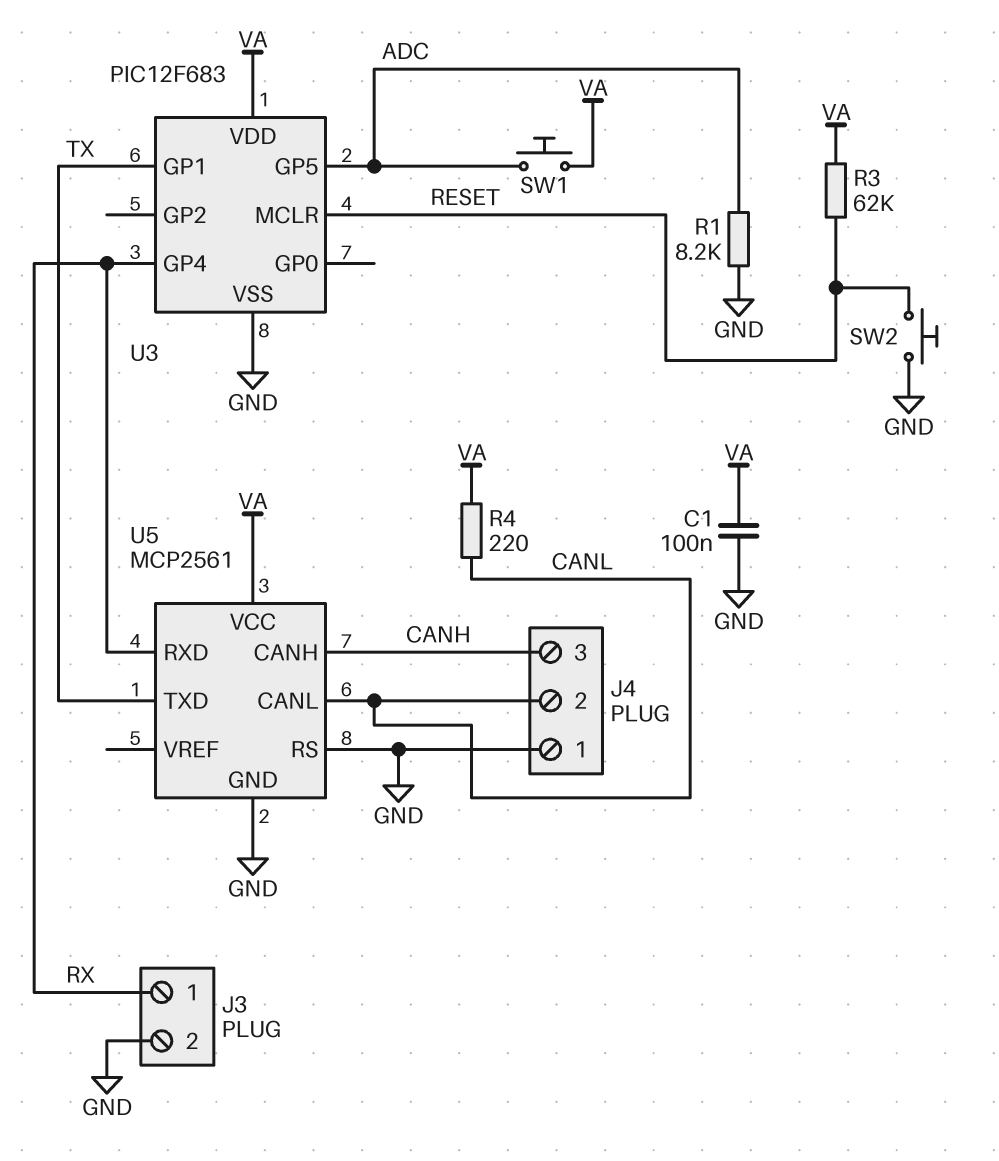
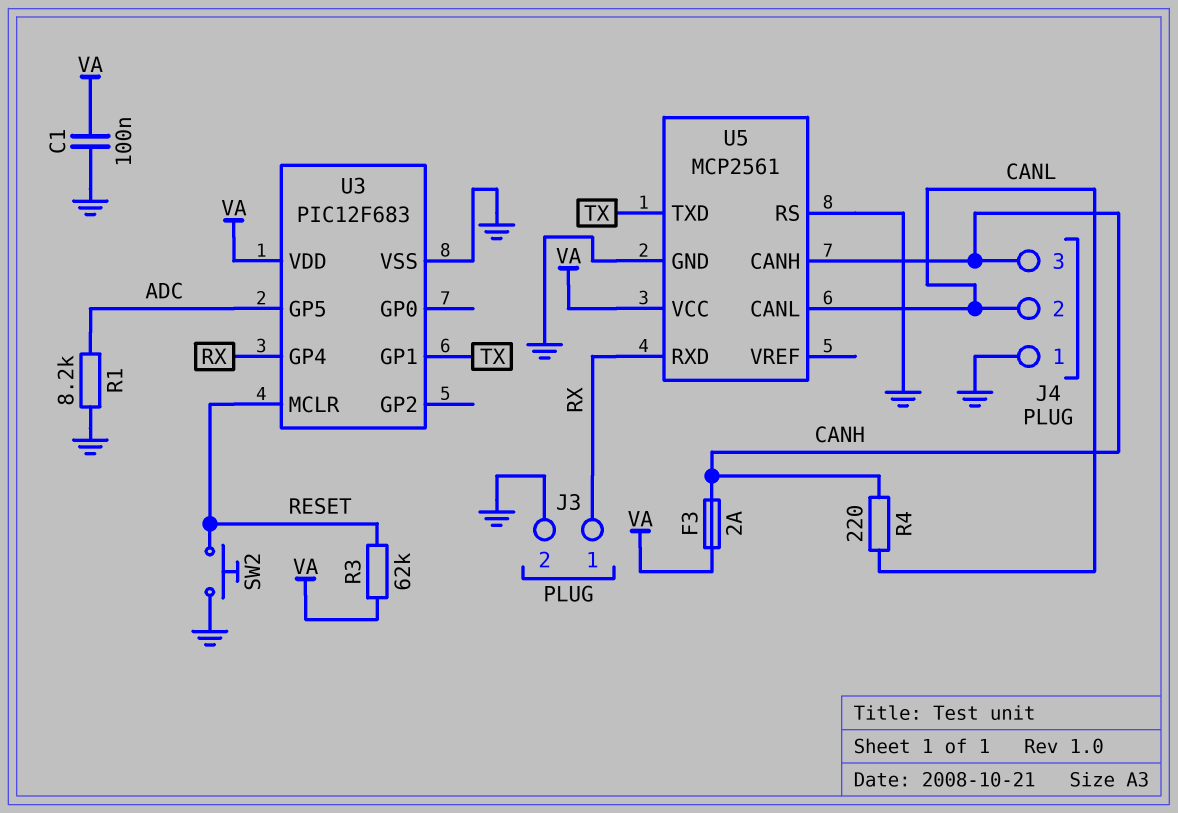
F3: none -> 2A (CANH, VA)
R4: 220 (CANL, VA) -> 220 (CANH, CANL)
SW1: button (ADC, VA) -> none

